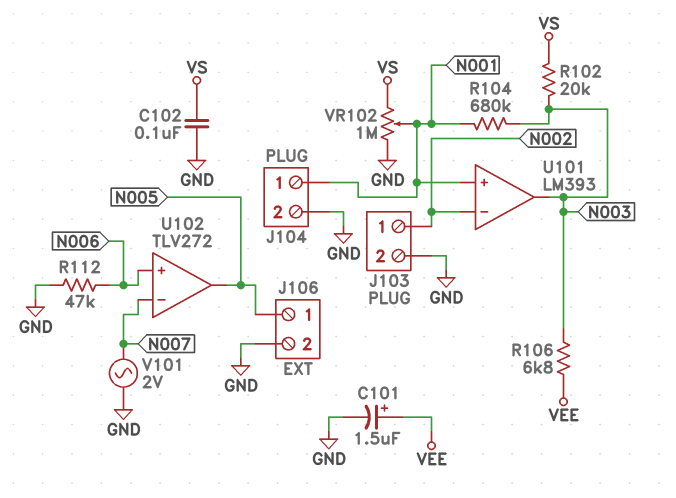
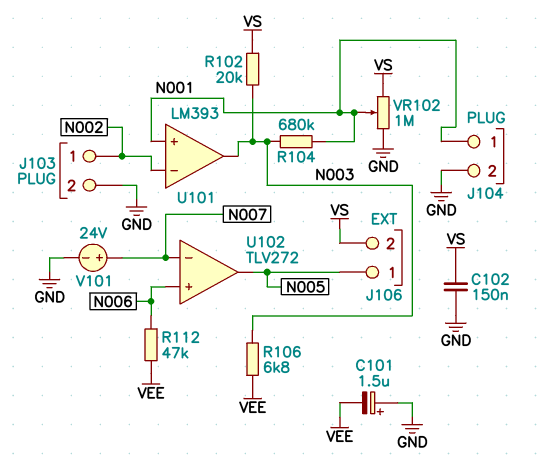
C101: 1.5uF (plus VEE, minus GND) -> 1.5uF (plus GND, minus VEE)
C102: 100nF (GND, VS) -> 150nF (GND, VS)
J106 pin 2: GND -> VS
R112: 47k (GND, N006) -> 47k (N006, VEE)
V101: AC 2V (GND, N007) -> 24V (plus N007, minus GND)

